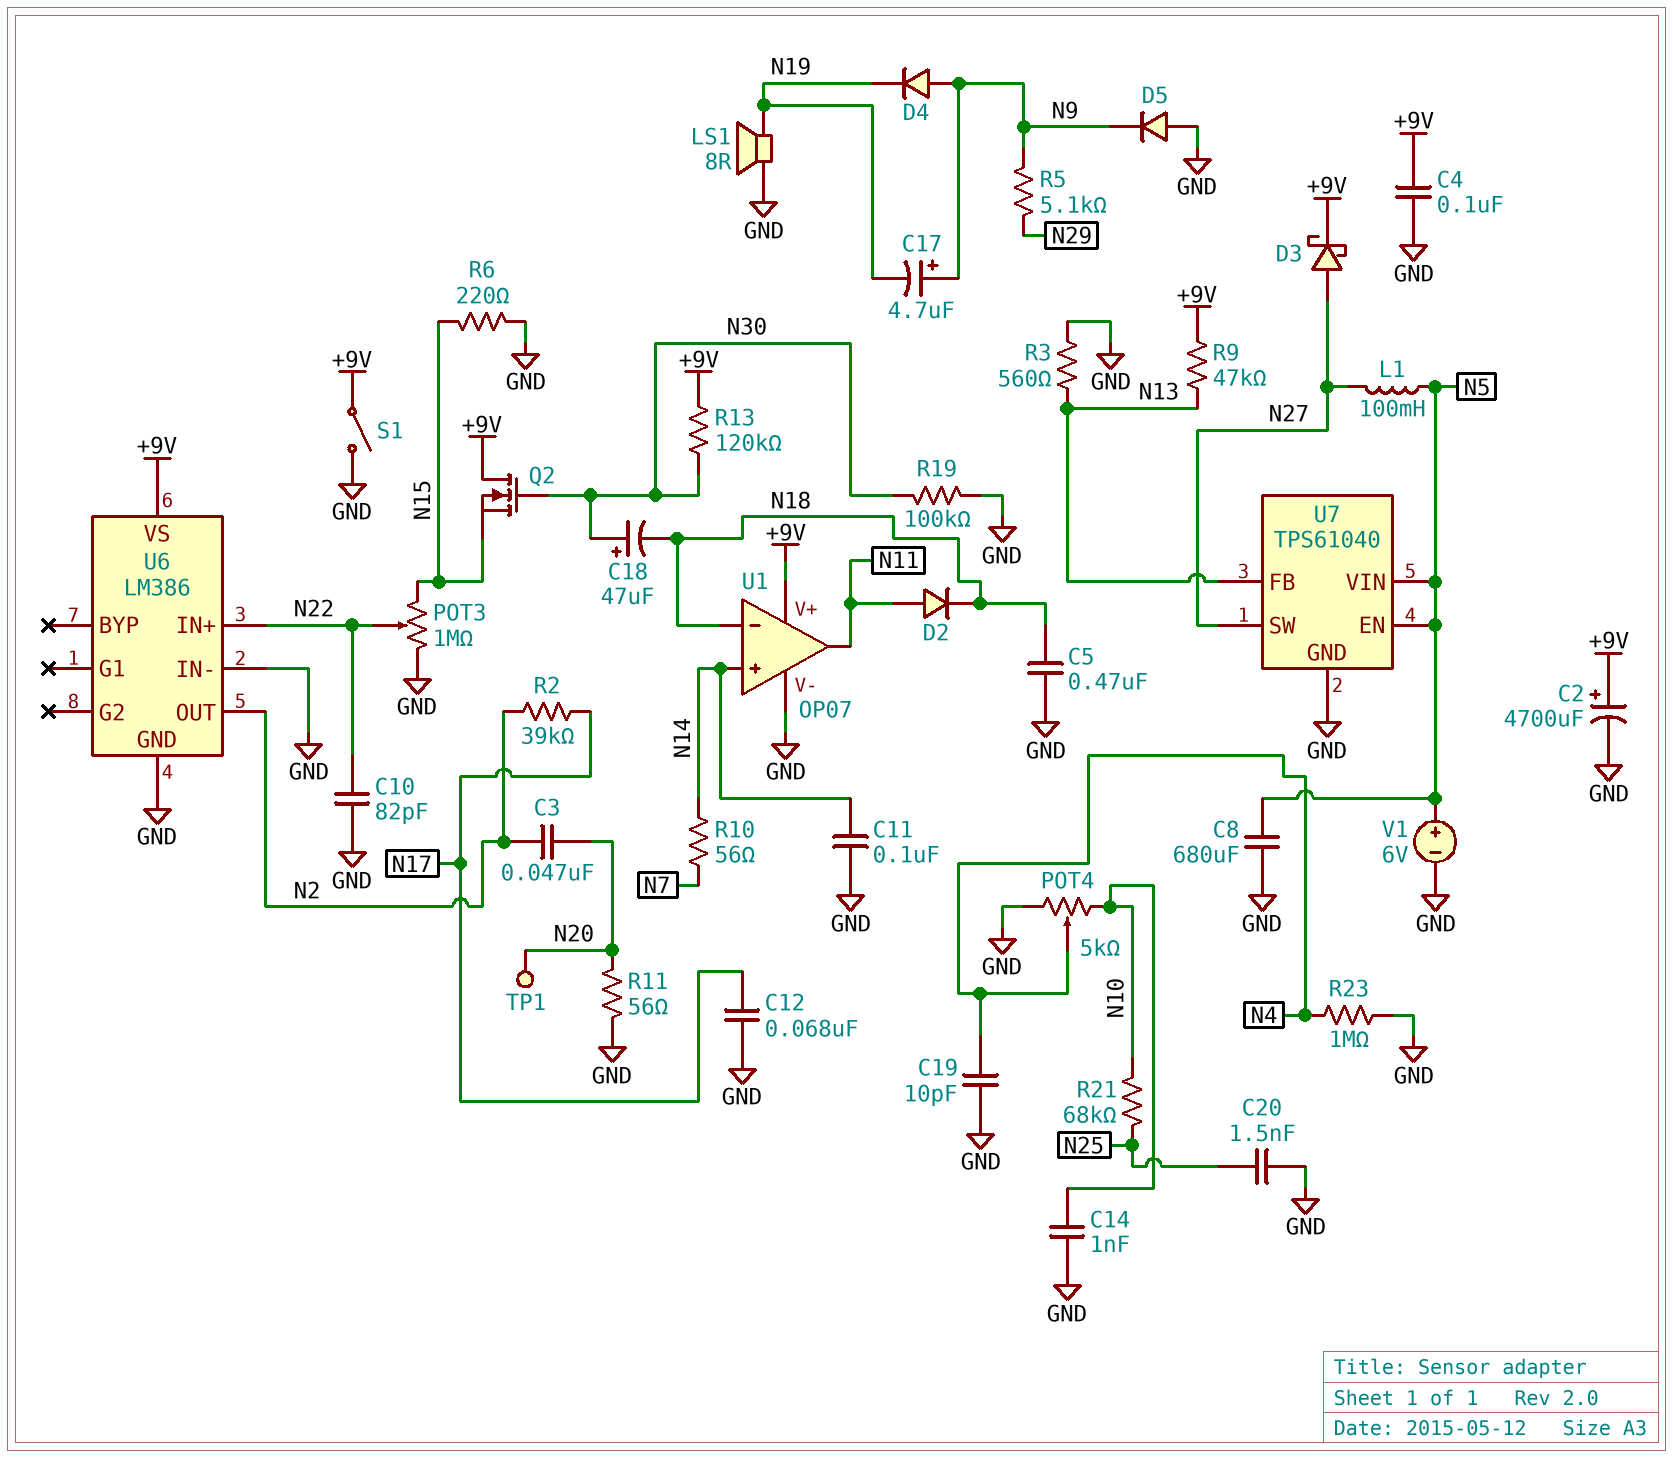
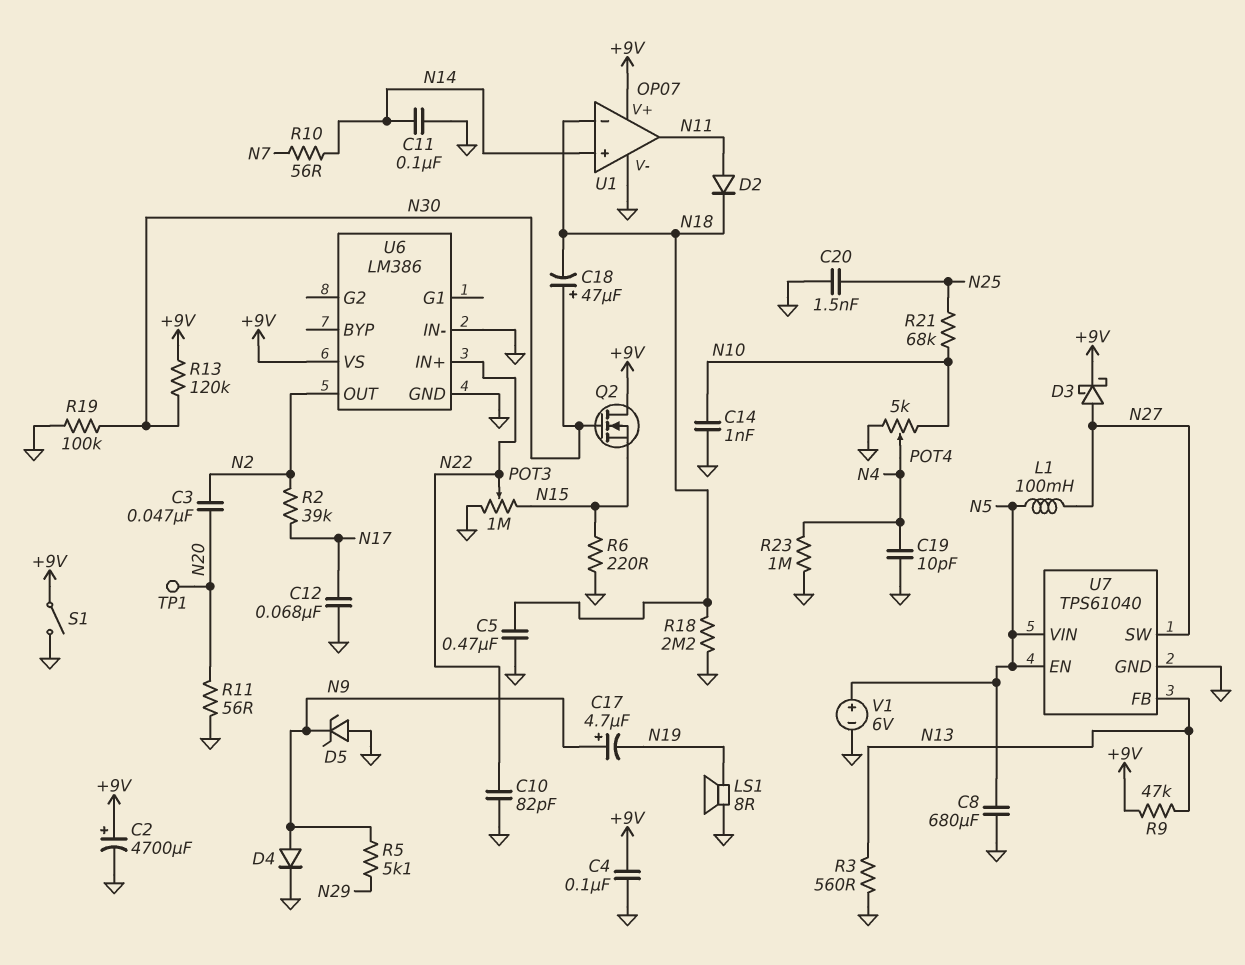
D4: diode (A N9, K N19) -> diode (A N9, K GND)
D5: diode (A GND, K N9) -> zener (A GND, K N9)
R18: none -> 2.2M (GND, N18)

